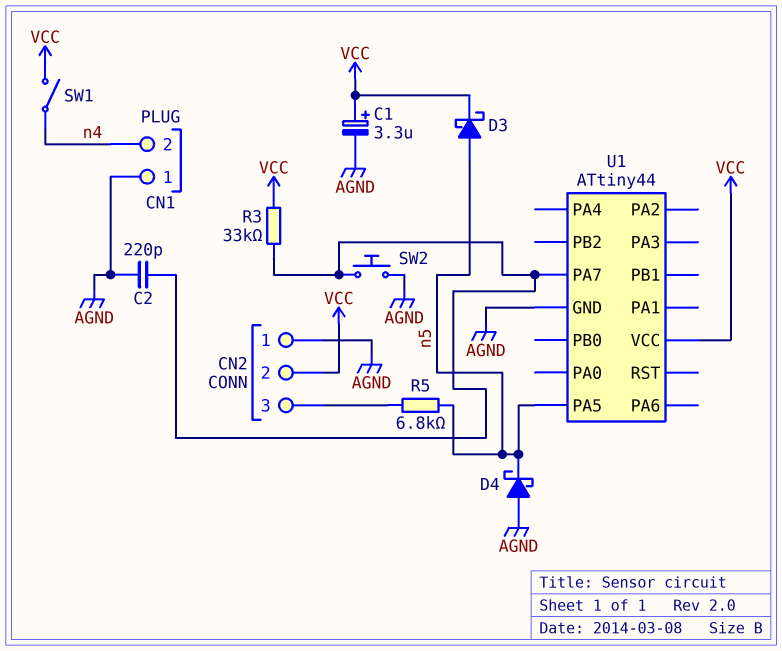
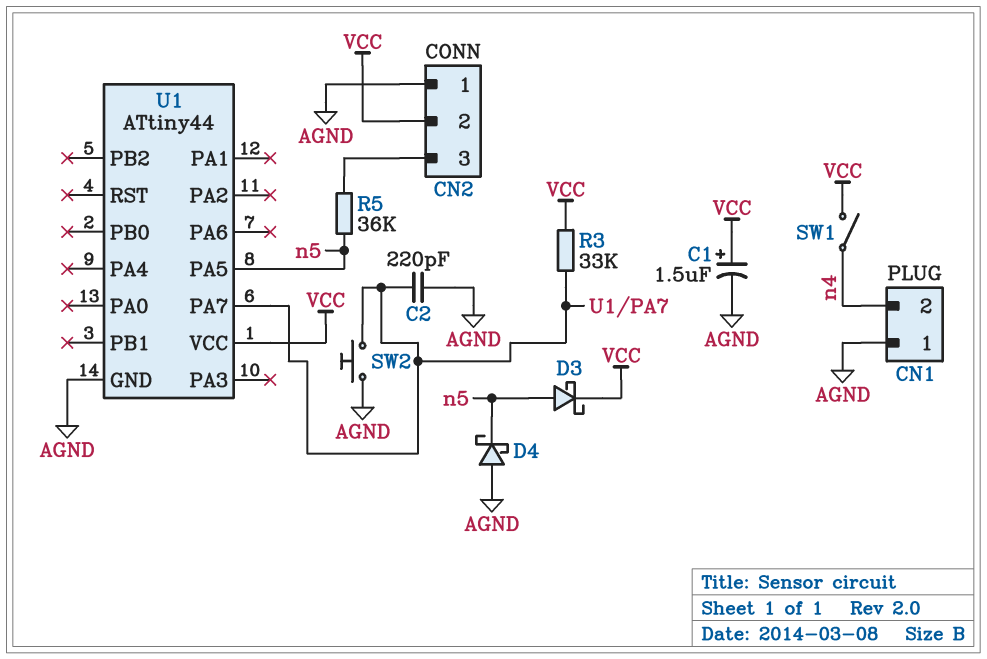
C1: 3.3uF (plus VCC, minus AGND) -> 1.5uF (plus VCC, minus AGND)
R5: 6.8k (CN2/3, n5) -> 36k (CN2/3, n5)

